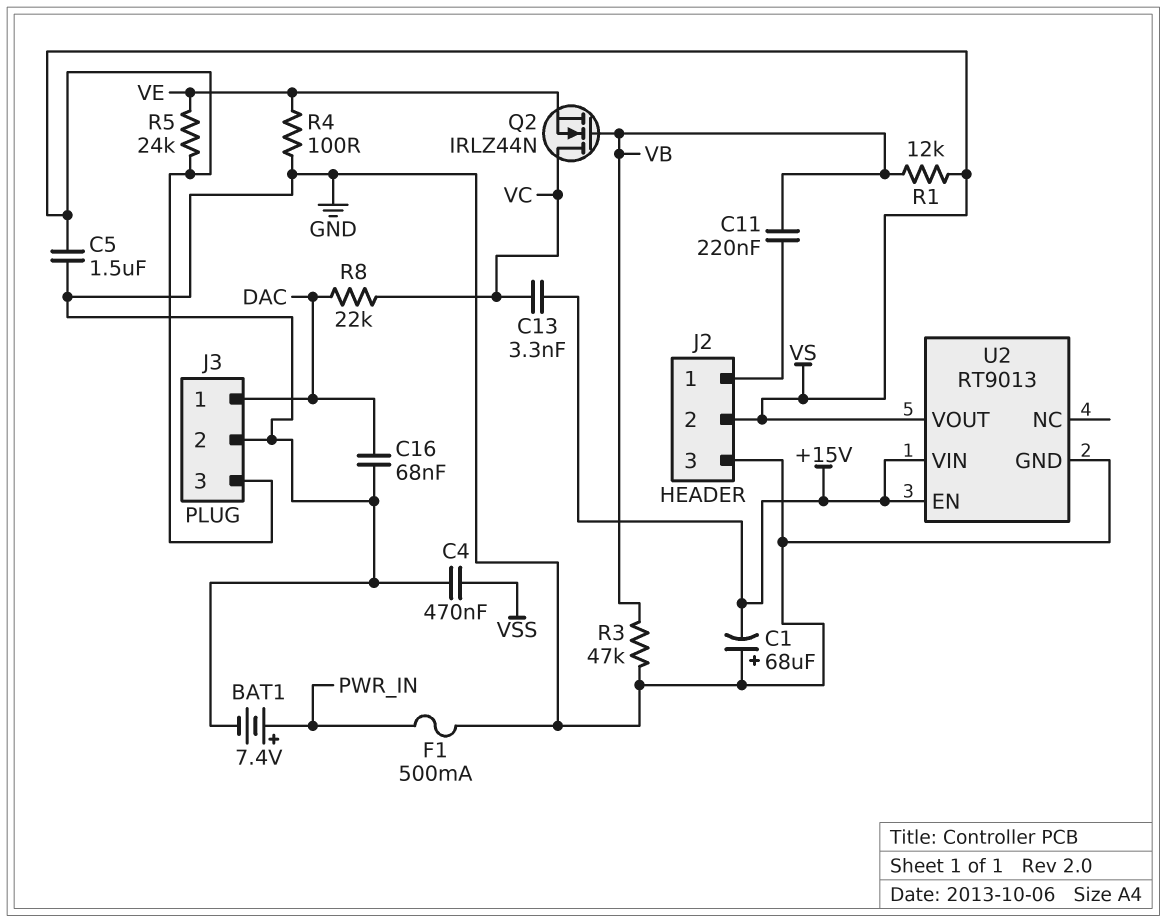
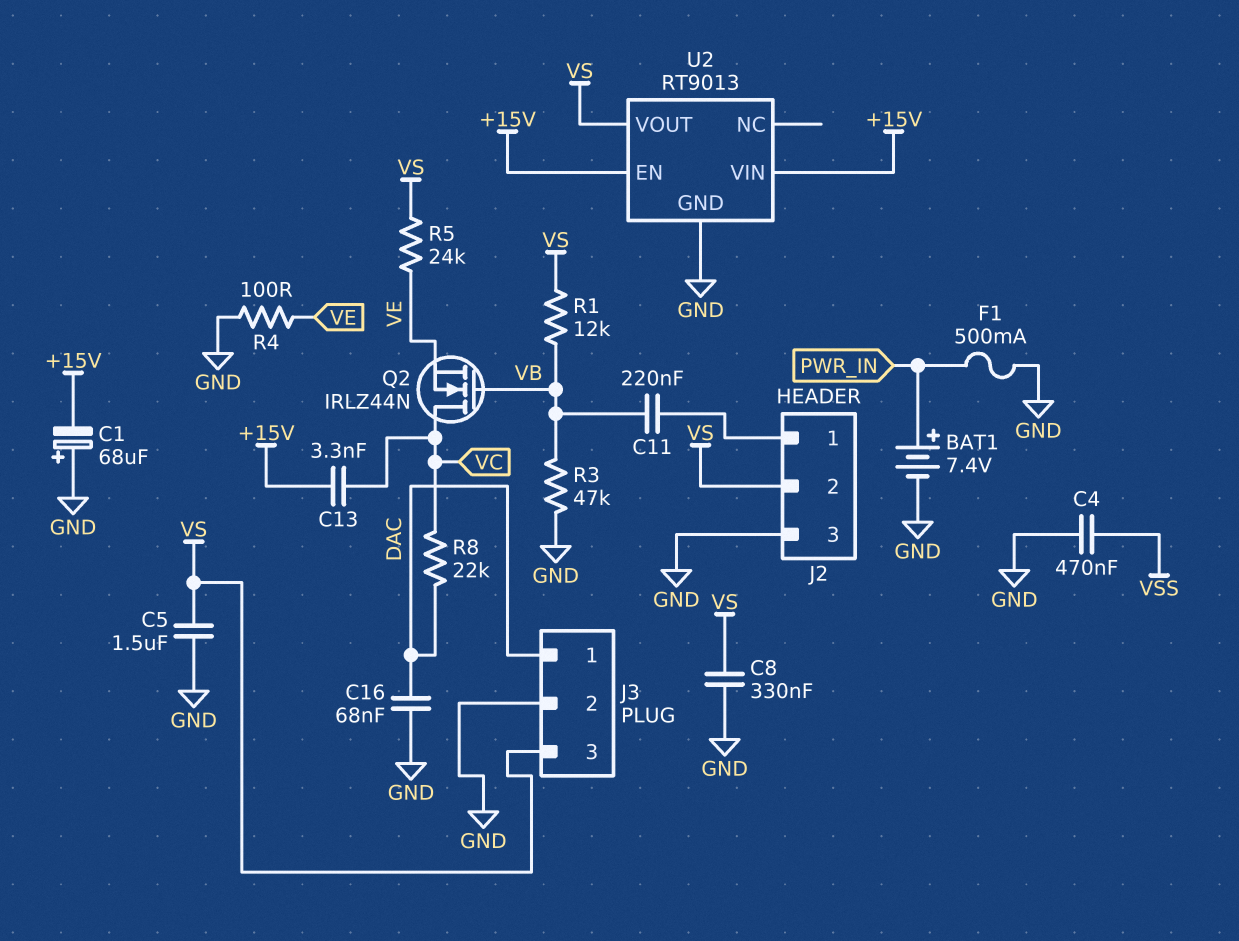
C8: none -> 330nF (GND, VS)

